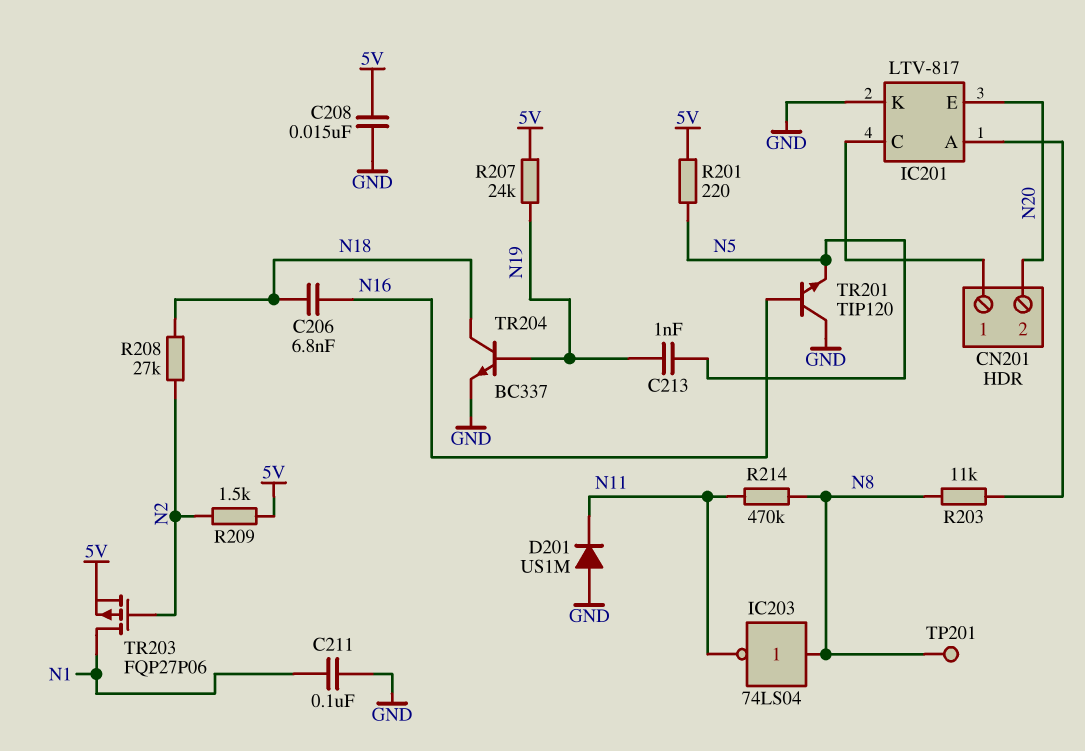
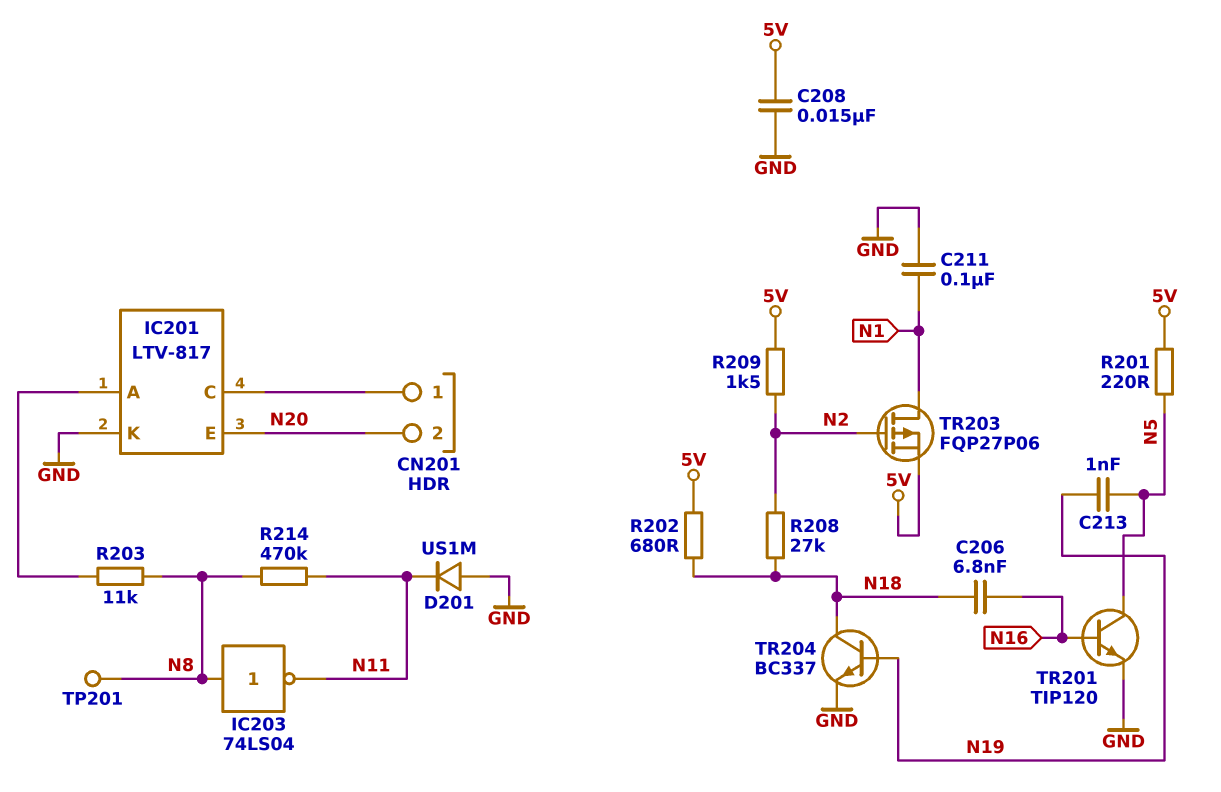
R202: none -> 680 (5V, N18)
R207: 24k (5V, N19) -> none
TR201: NPN TIP120 (B N16, C GND, E N5) -> NPN TIP120 (B N16, C N5, E GND)

